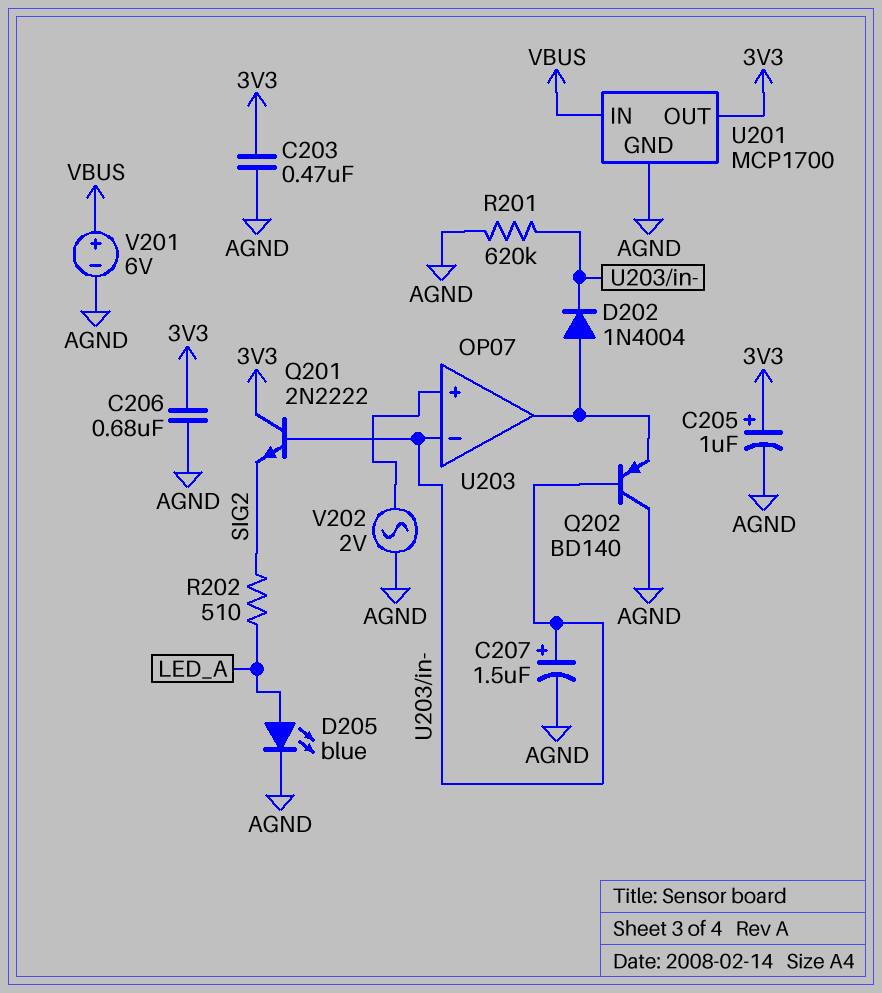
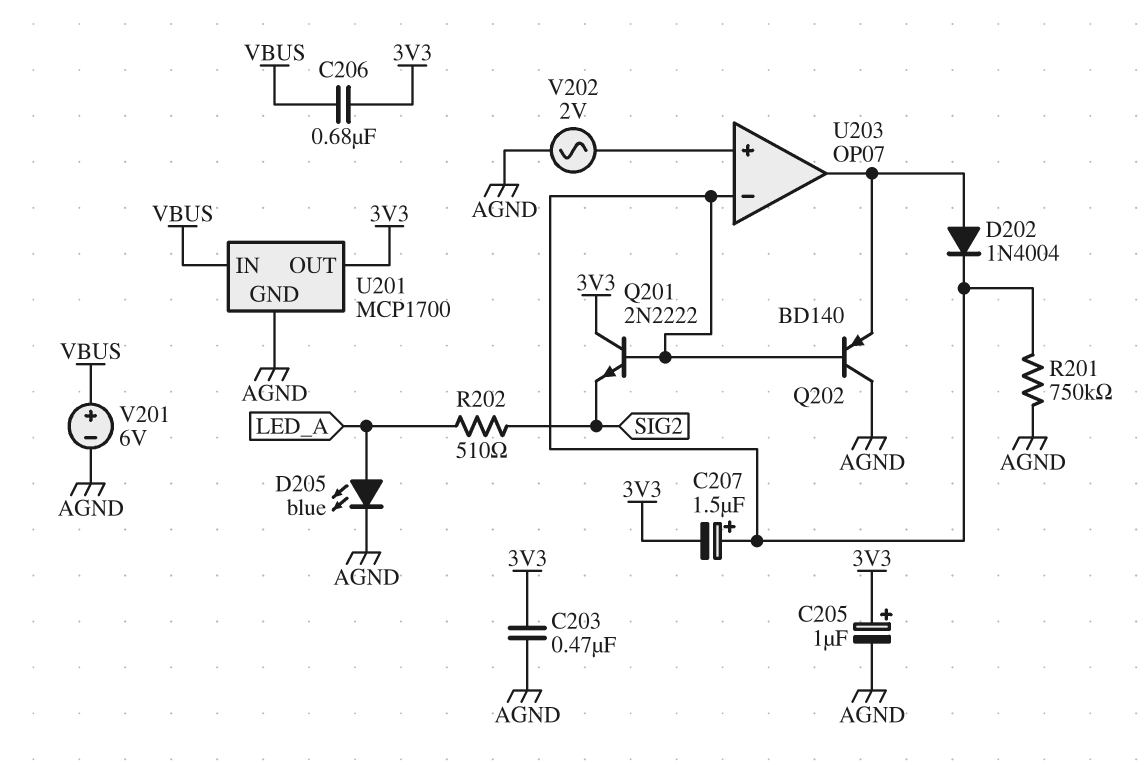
C206: 680nF (3V3, AGND) -> 680nF (3V3, VBUS)
C207: 1.5uF (plus U203/in-, minus AGND) -> 1.5uF (plus U203/in-, minus 3V3)
R201: 620k (AGND, U203/in-) -> 750k (AGND, U203/in-)

